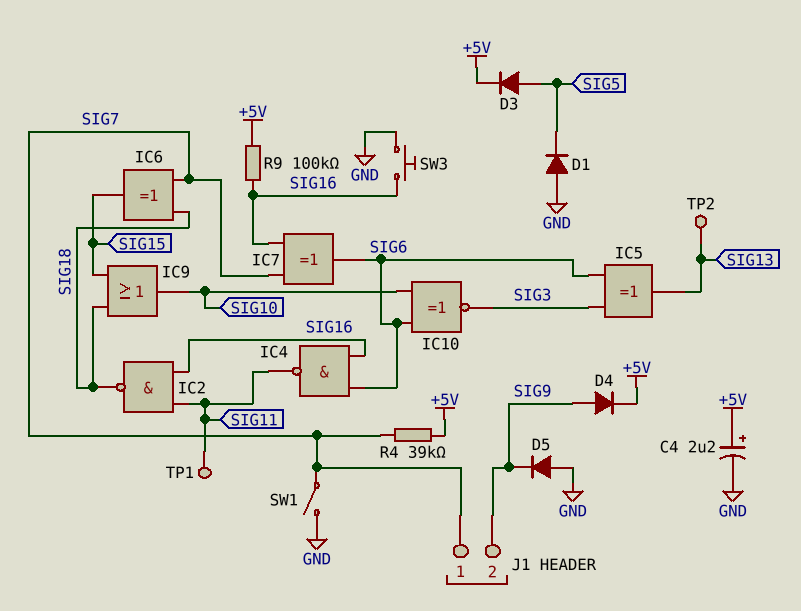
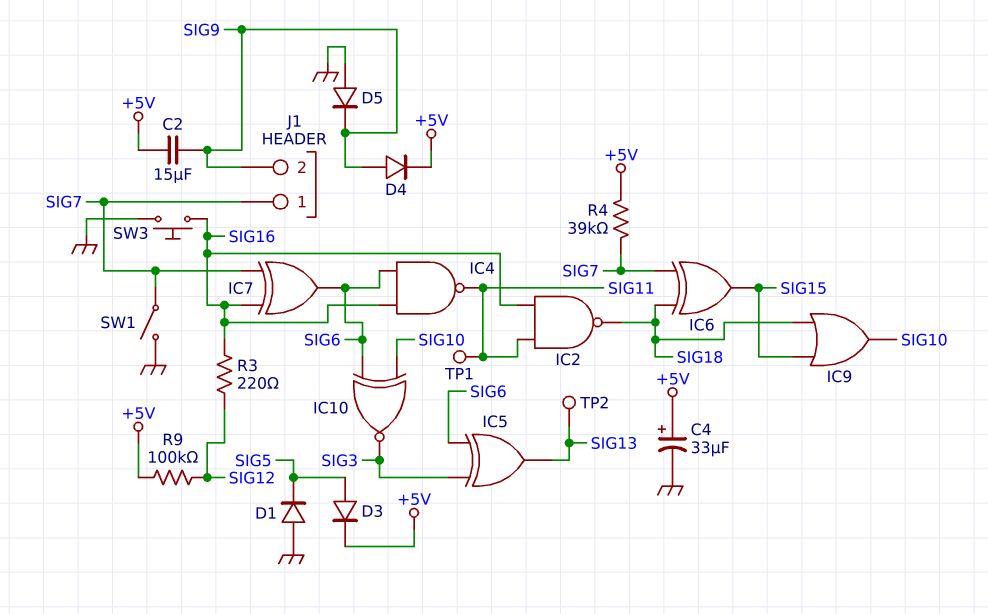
C2: none -> 15uF (+5V, SIG9)
C4: 2.2uF (plus +5V, minus GND) -> 33uF (plus +5V, minus GND)
R3: none -> 220 (SIG12, SIG16)
R9: 100k (+5V, SIG16) -> 100k (+5V, SIG12)

